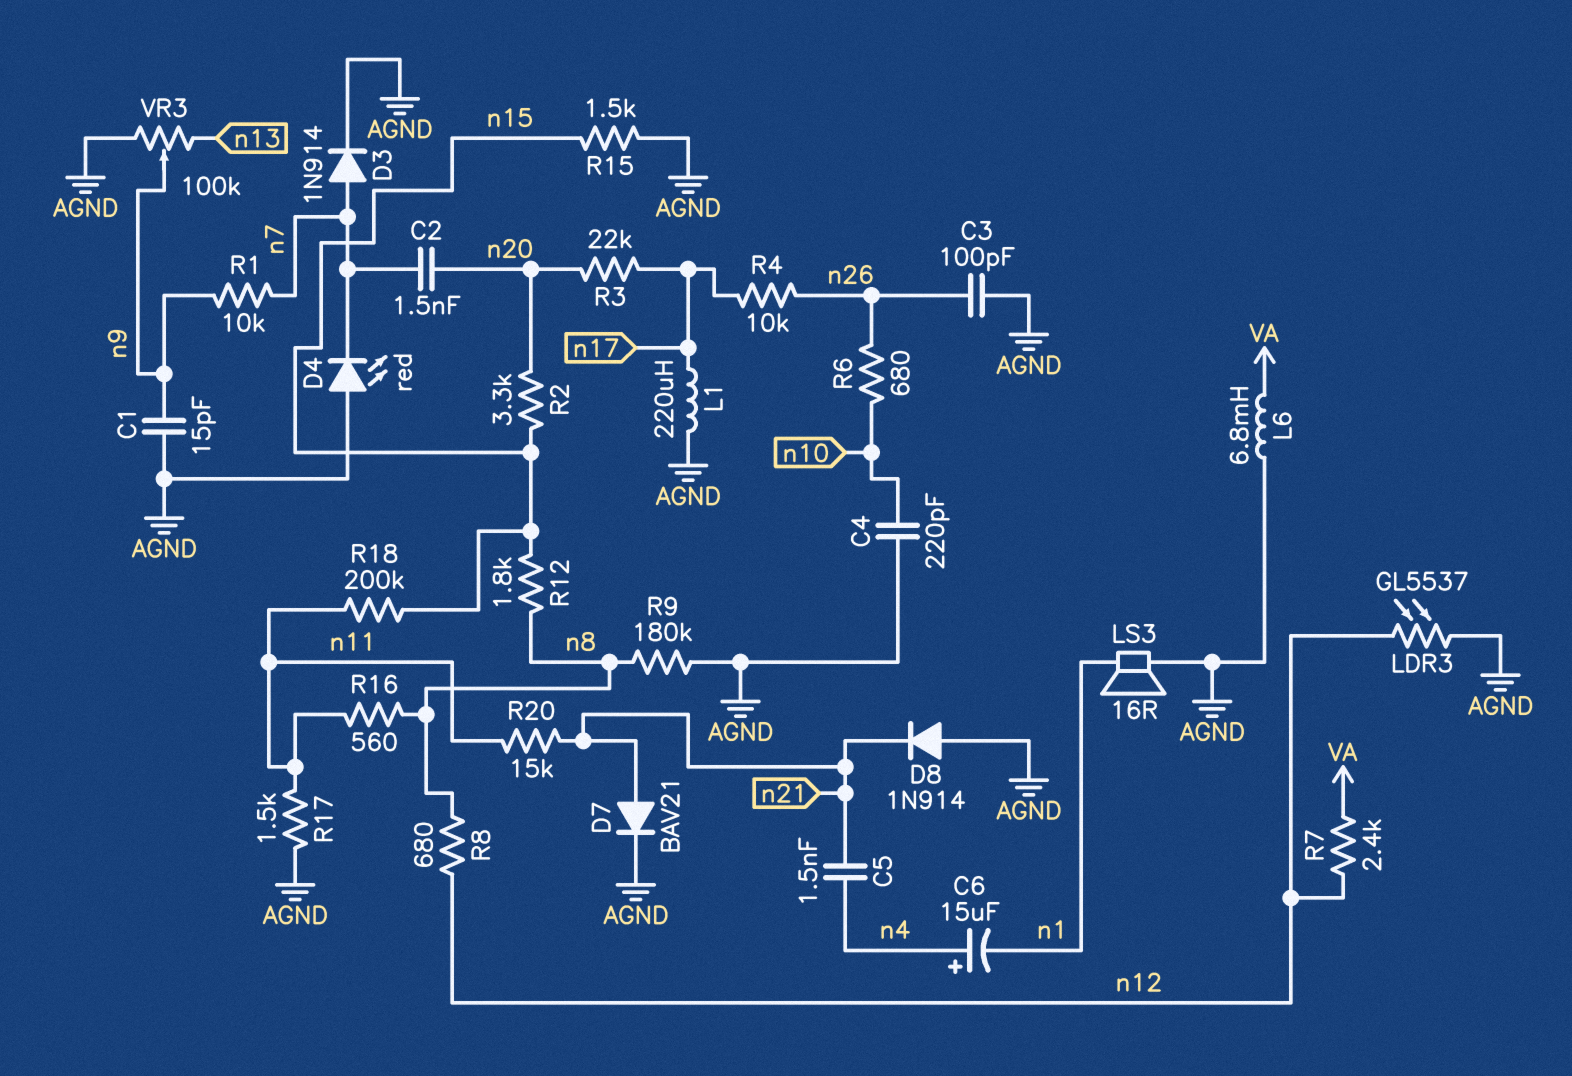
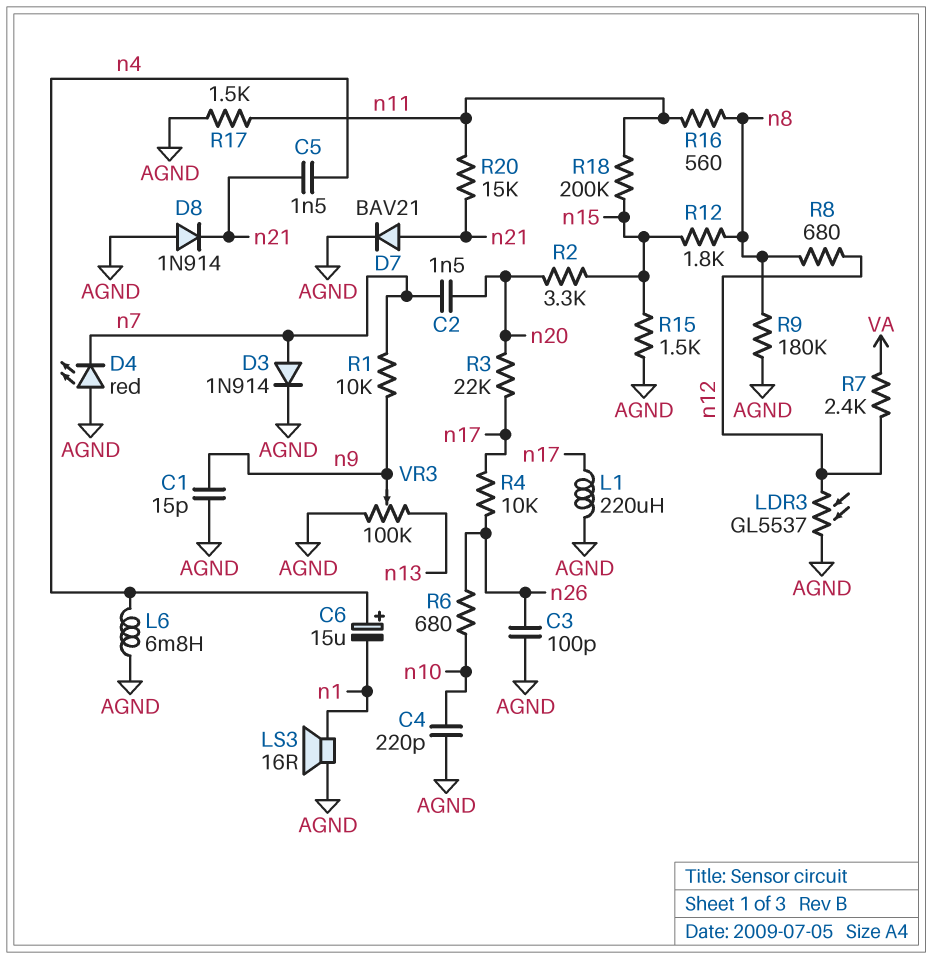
L6: 6.8mH (AGND, VA) -> 6.8mH (AGND, n4)

